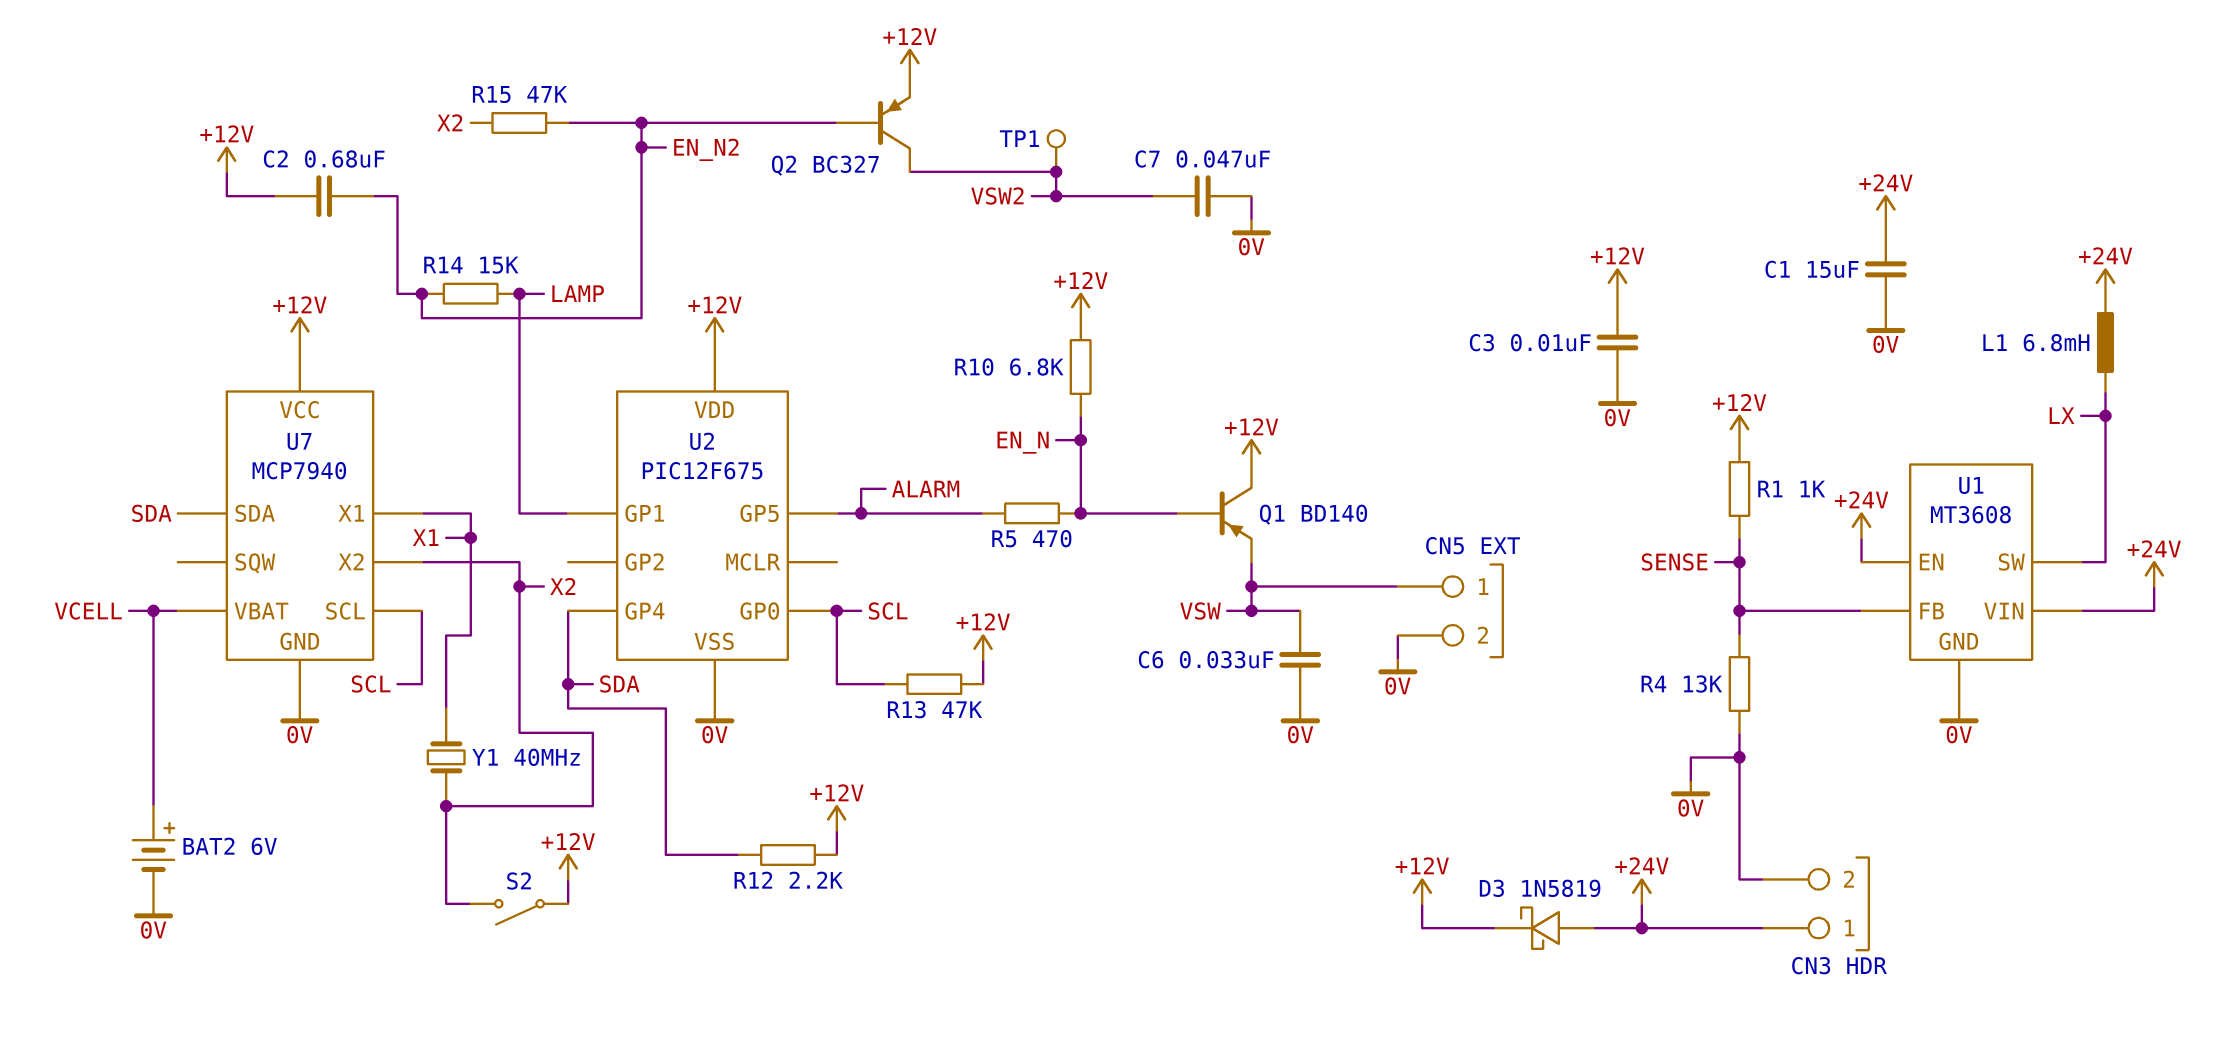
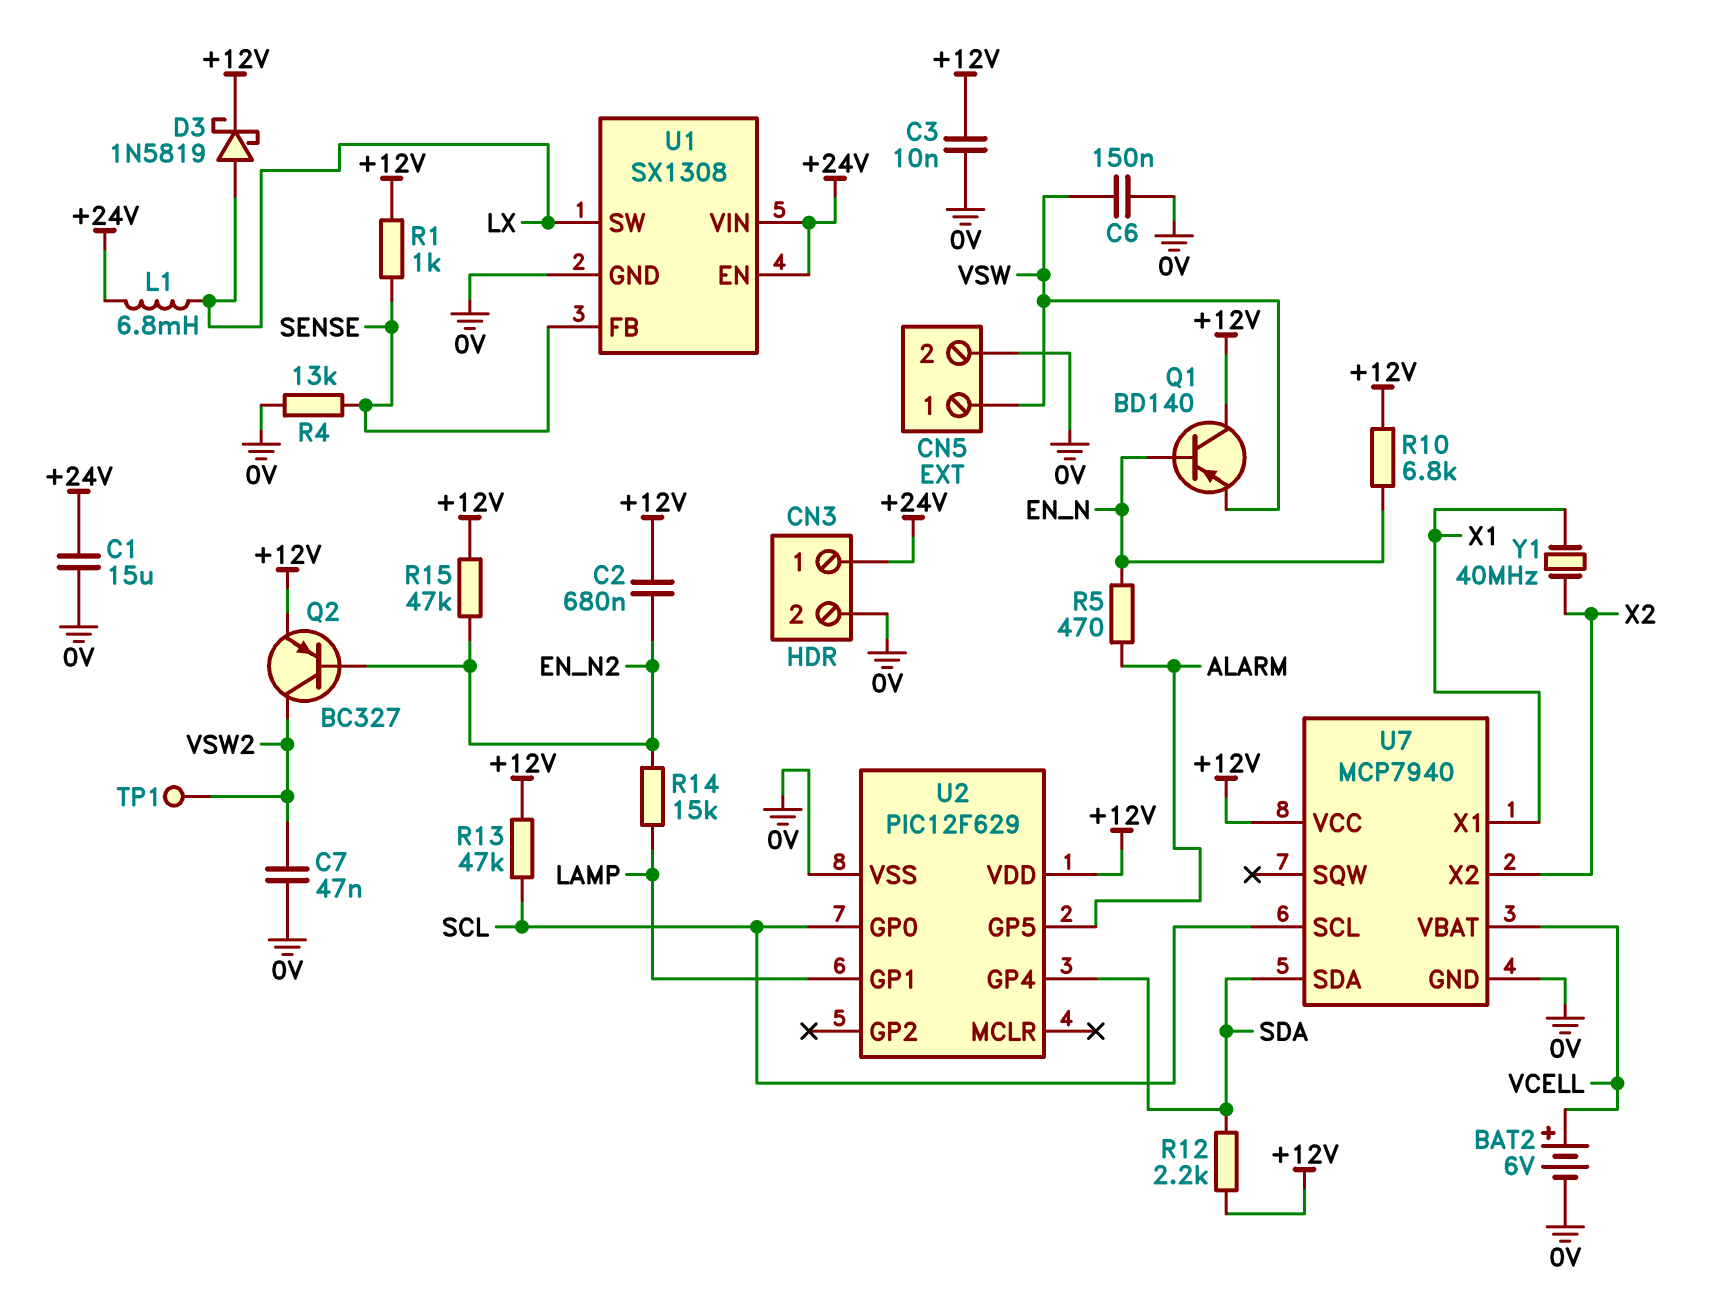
C6: 33nF (0V, VSW) -> 150nF (0V, VSW)
D3: schottky 1N5819 (A +24V, K +12V) -> schottky 1N5819 (A LX, K +12V)
R15: 47k (EN_N2, X2) -> 47k (+12V, EN_N2)
S2: switch (+12V, X2) -> none
U1: MT3608 -> SX1308
U2: PIC12F675 -> PIC12F629

